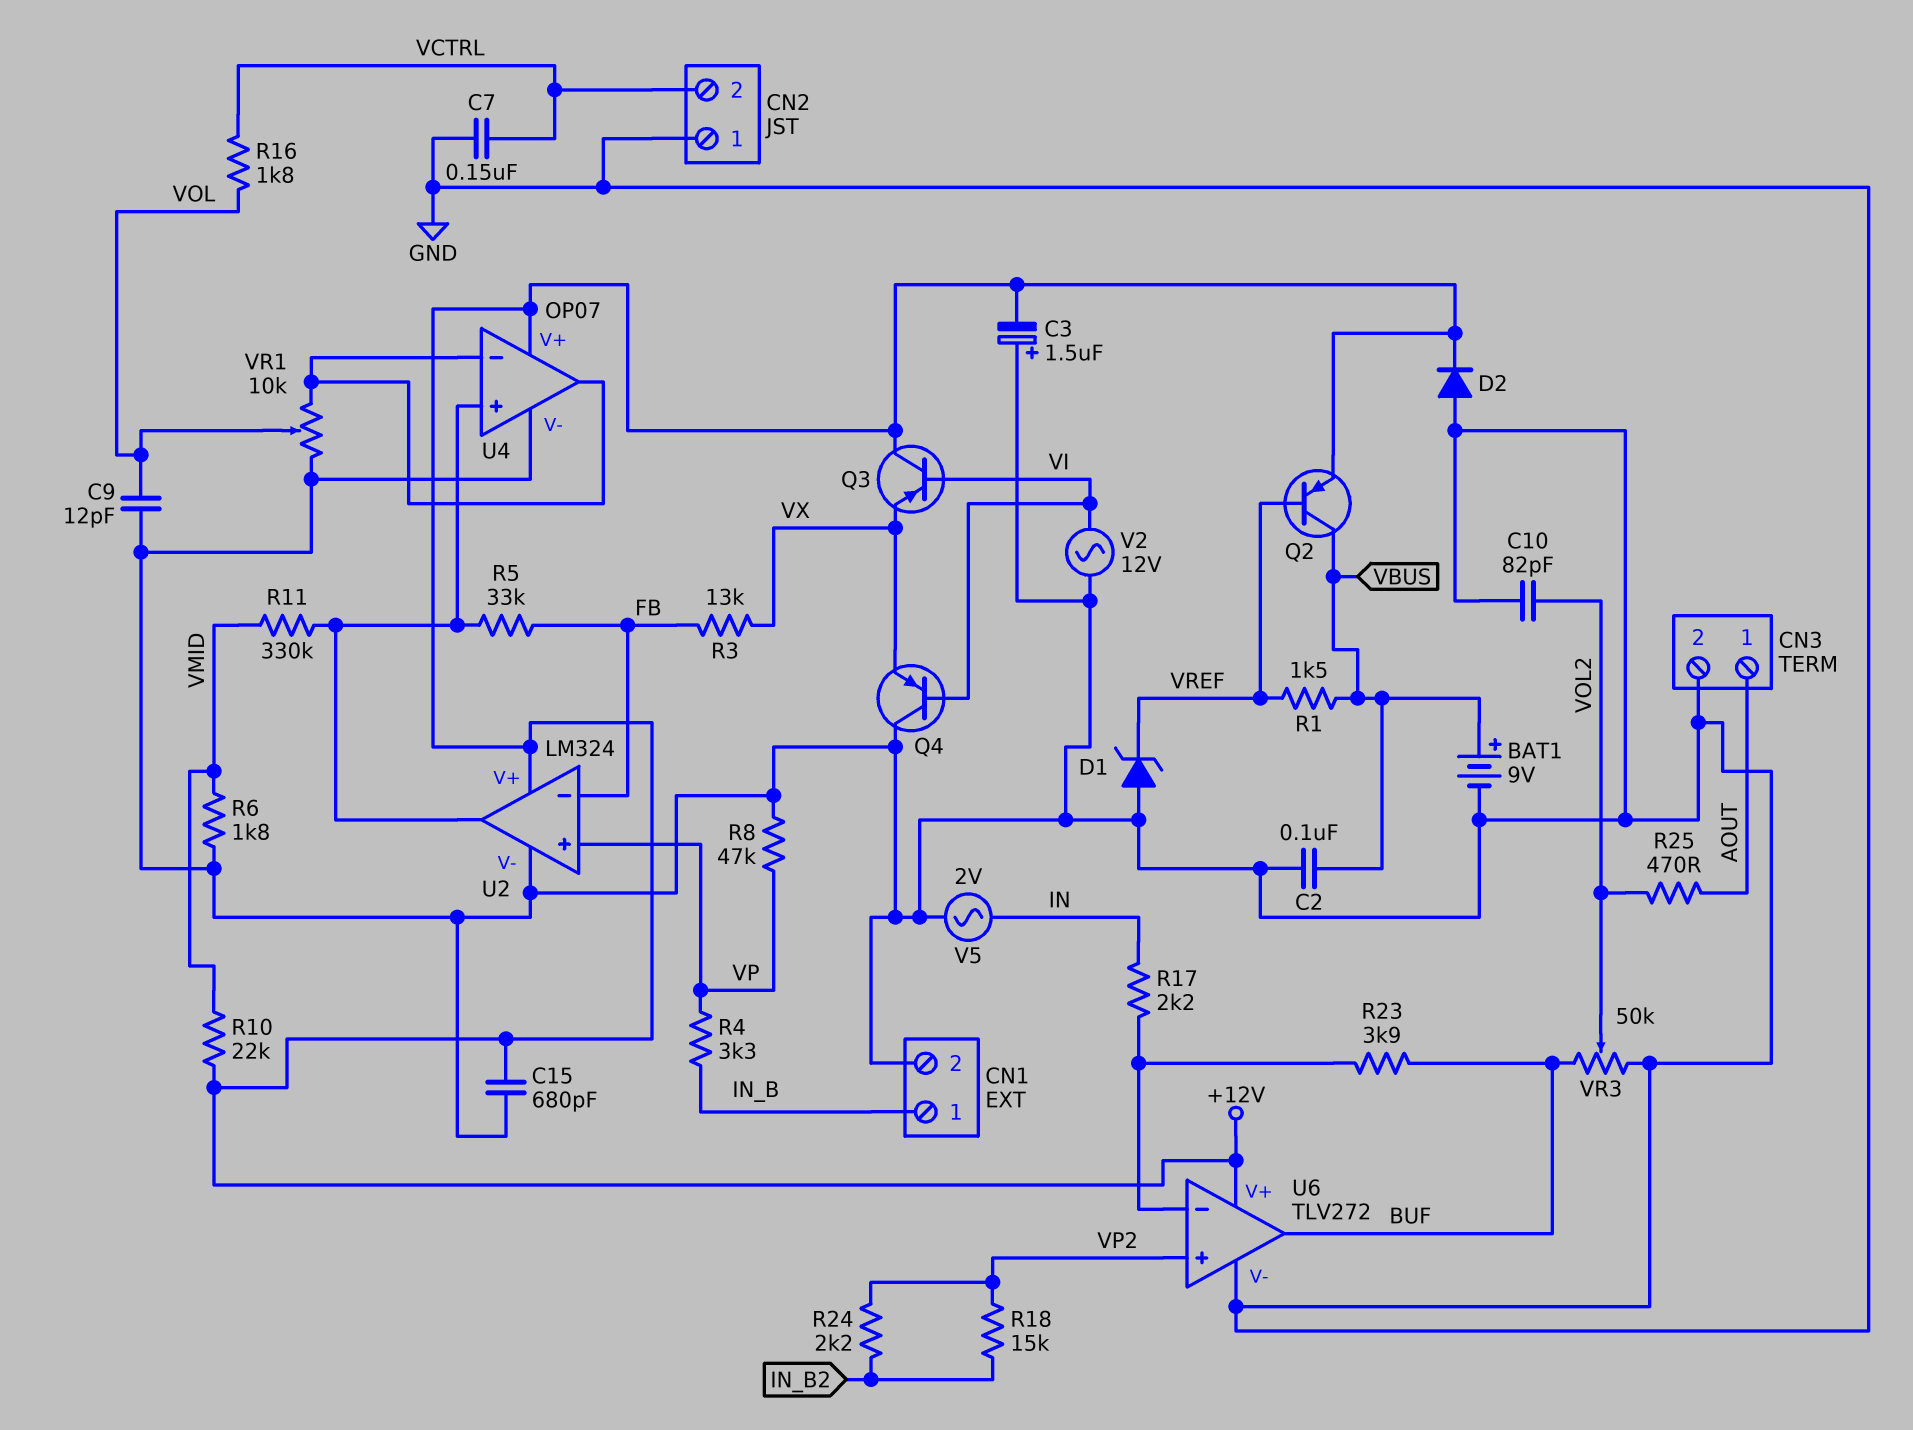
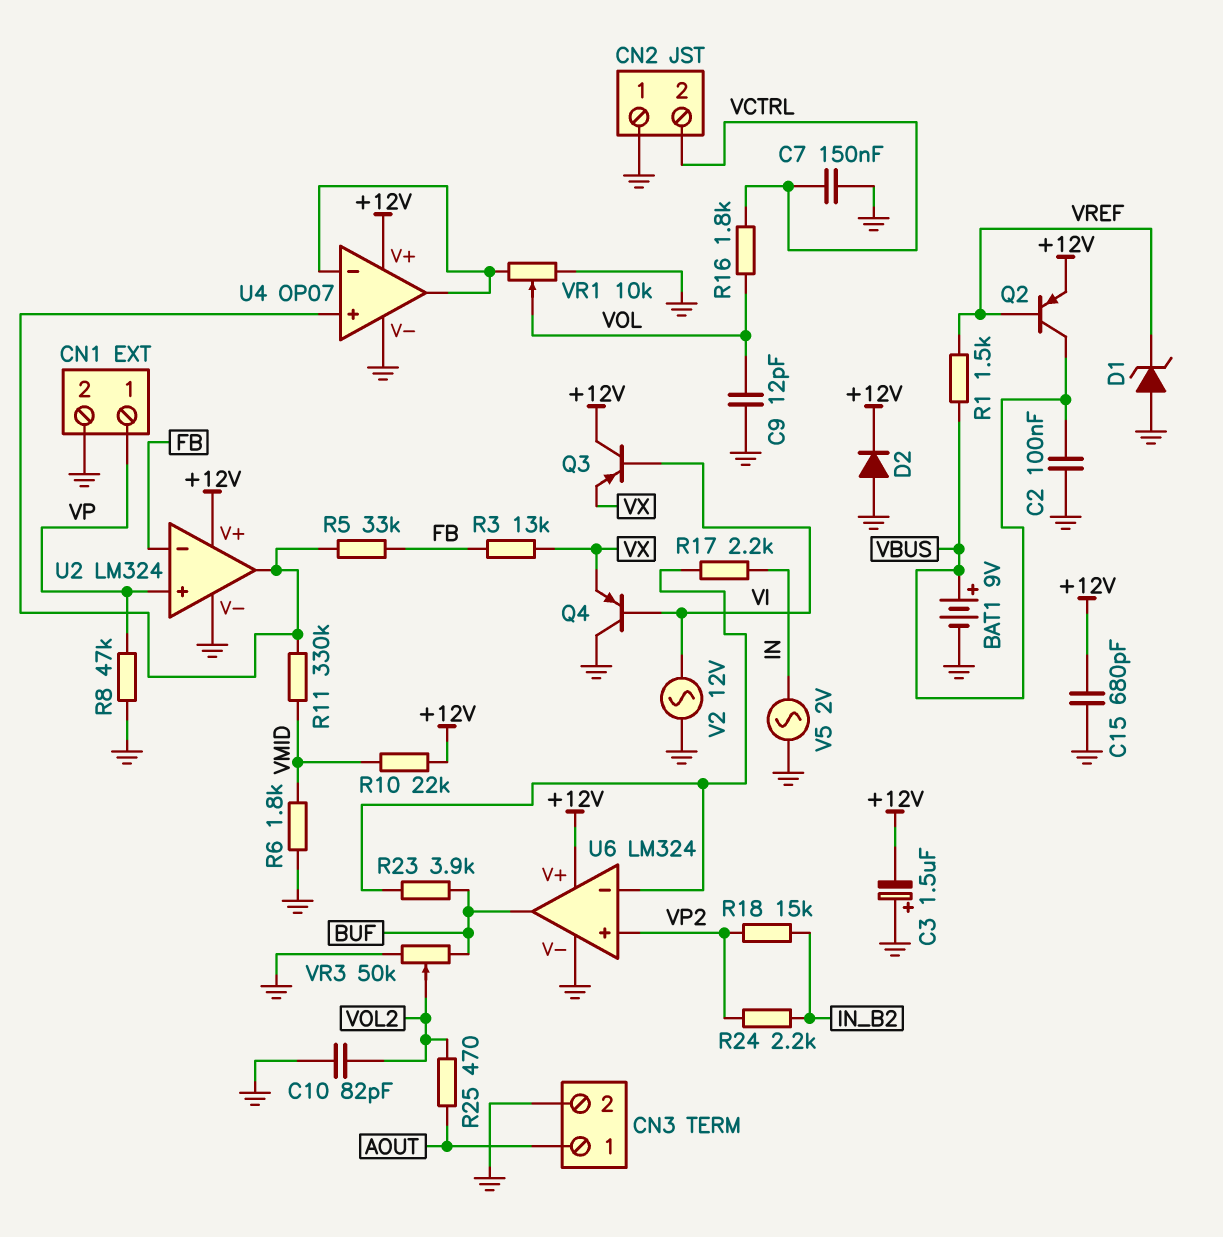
CN1 pin 1: IN_B -> VP
R4: 3.3k (IN_B, VP) -> none
U6: TLV272 -> LM324

